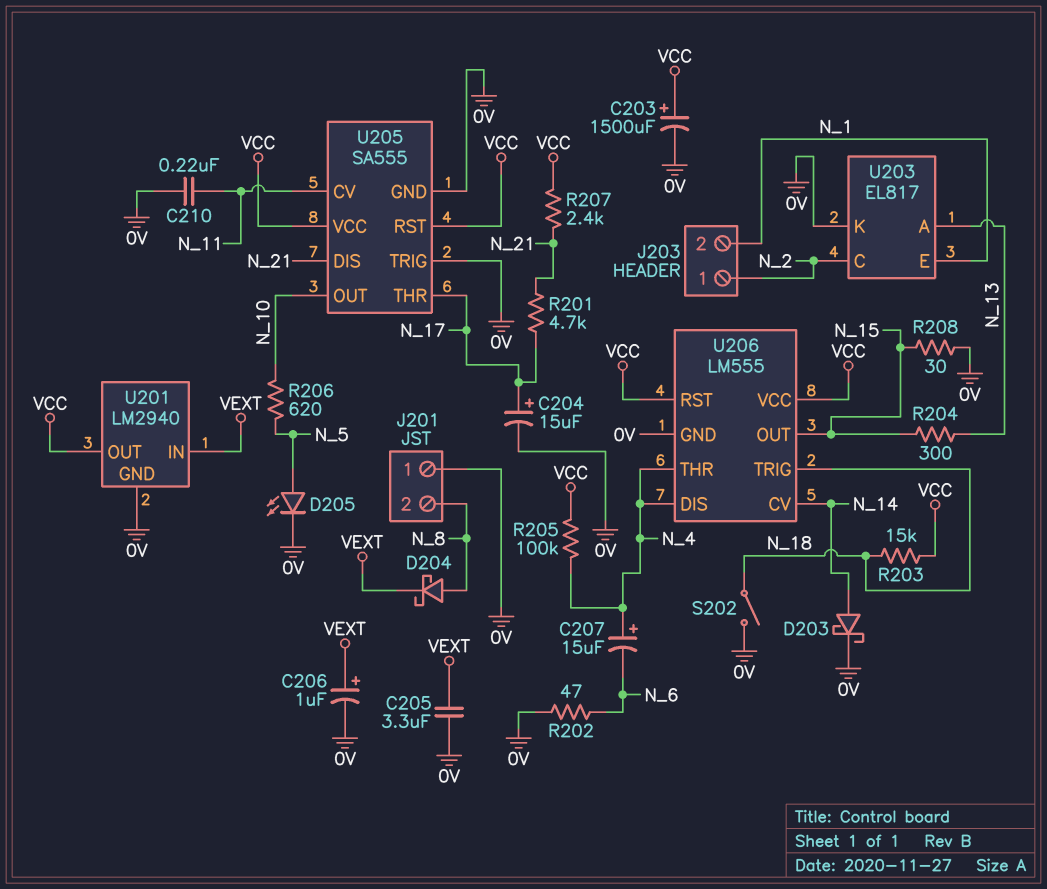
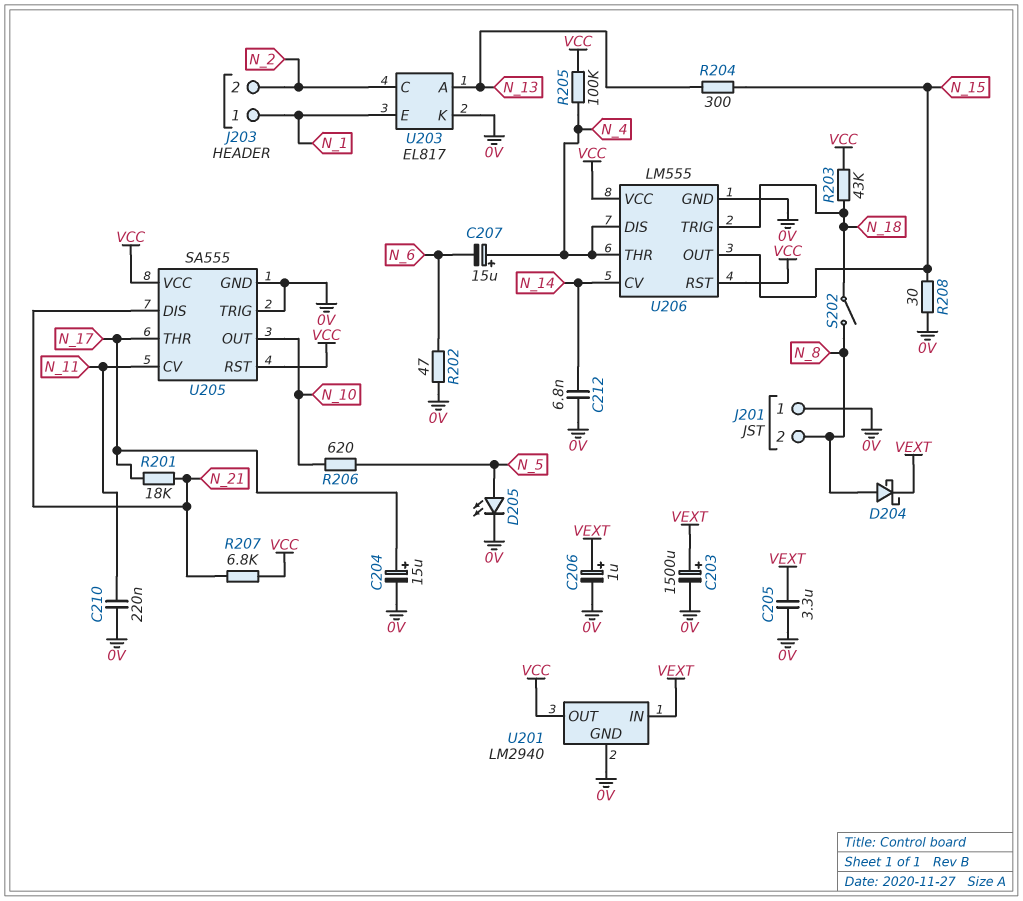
C203: 1500uF (plus VCC, minus 0V) -> 1500uF (plus VEXT, minus 0V)
C212: none -> 6.8nF (0V, N_14)
D203: schottky (A N_14, K 0V) -> none
J203 pin 1: N_2 -> N_1
J203 pin 2: N_1 -> N_2
R201: 4.7k (N_17, N_21) -> 18k (N_17, N_21)
R203: 15k (N_18, VCC) -> 43k (N_18, VCC)
R207: 2.4k (N_21, VCC) -> 6.8k (N_21, VCC)
S202: switch (0V, N_18) -> switch (N_8, N_18)

